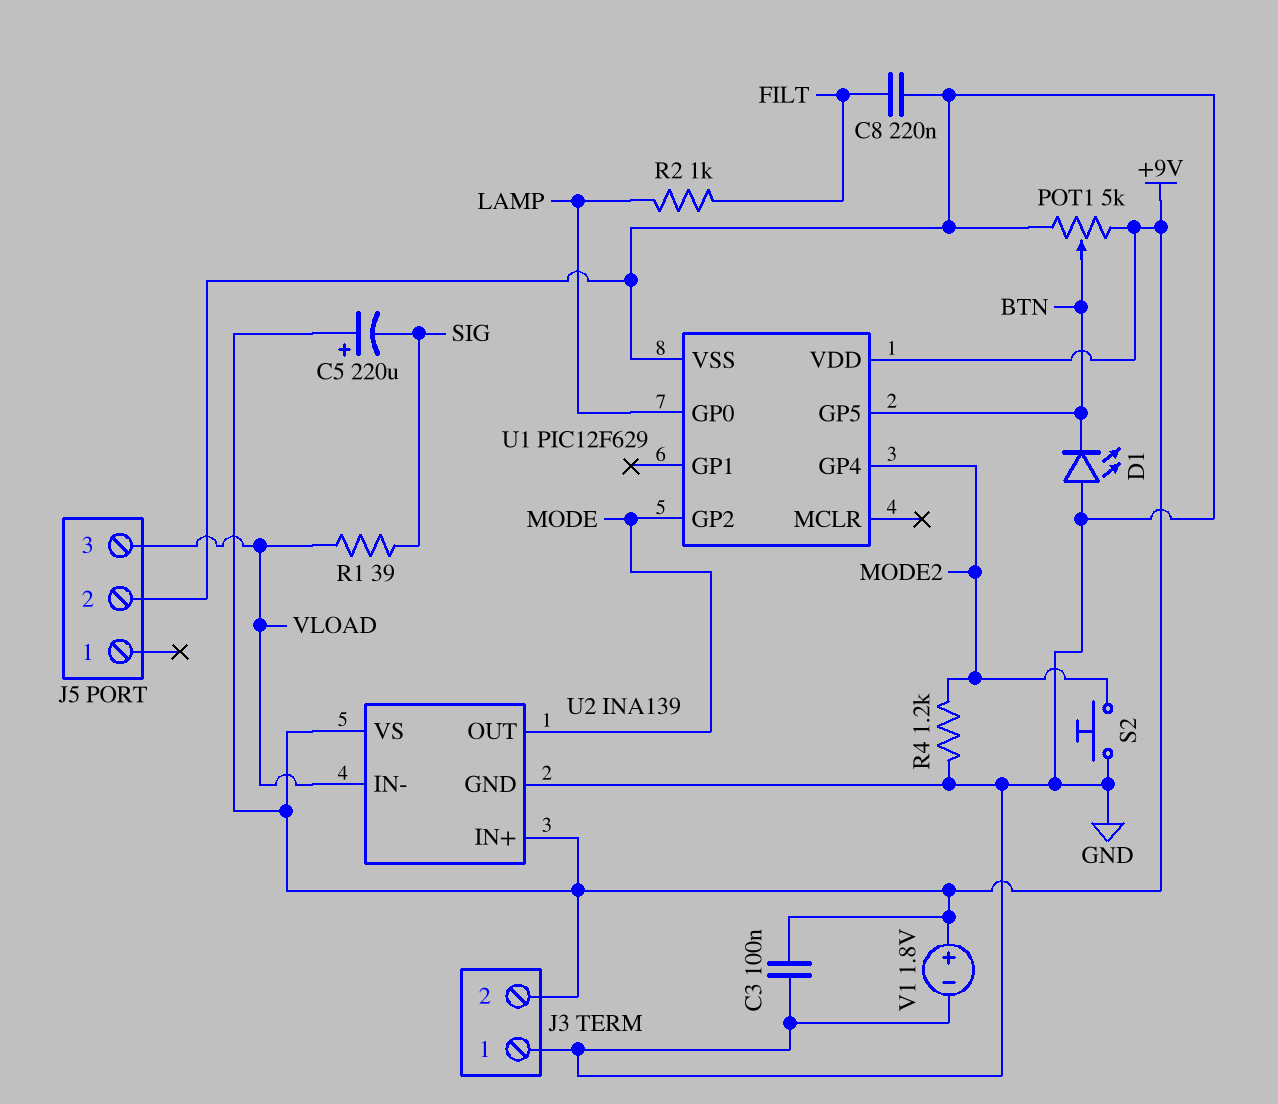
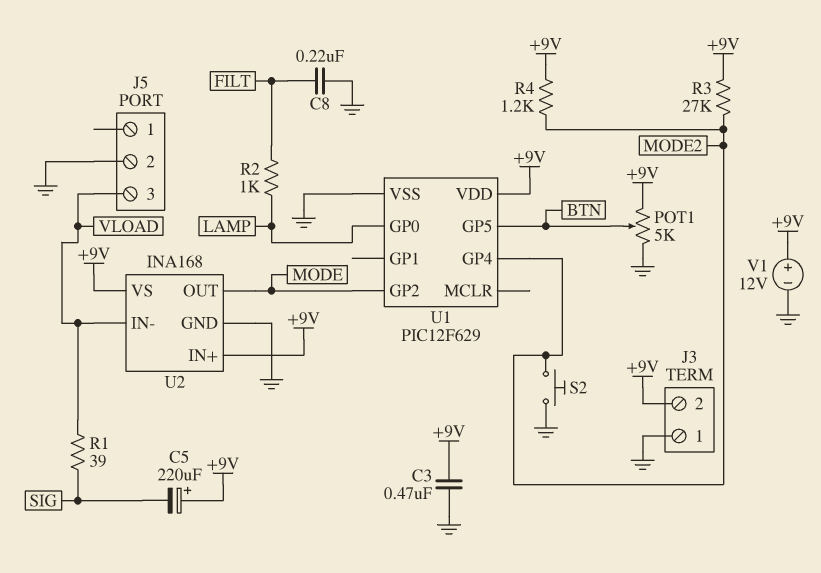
C3: 100nF (+9V, GND) -> 470nF (+9V, GND)
D1: LED (A GND, K BTN) -> none
R3: none -> 27k (+9V, MODE2)
R4: 1.2k (GND, MODE2) -> 1.2k (+9V, MODE2)
U2: INA139 -> INA168
V1: 1.8V (plus +9V, minus GND) -> 12V (plus +9V, minus GND)

